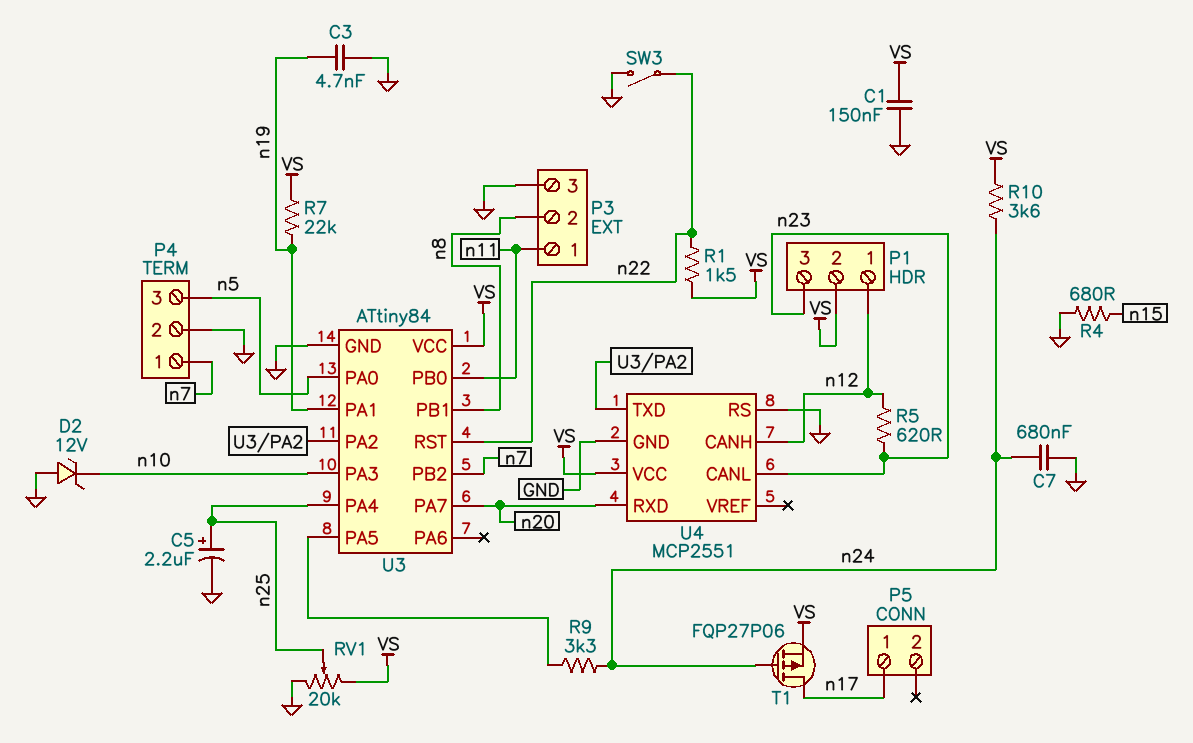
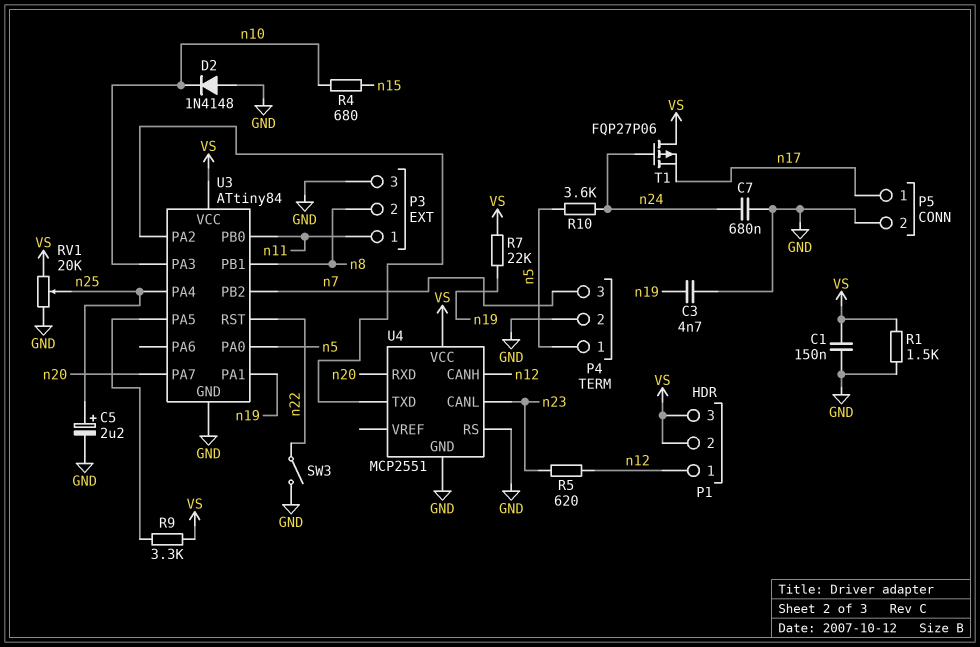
D2: zener 12V (A GND, K n10) -> diode 1N4148 (A GND, K n10)
P1 pin 3: n23 -> VS
P4 pin 1: n7 -> n5
P4 pin 3: n5 -> n7
P5 pin 2: none -> GND
R1: 1.5k (VS, n22) -> 1.5k (GND, VS)
R4: 680 (GND, n15) -> 680 (n10, n15)
R9: 3.3k (U3/PA5, n24) -> 3.3k (U3/PA5, VS)
R10: 3.6k (VS, n24) -> 3.6k (n5, n24)
T1: PMOS FQP27P06 (G n24, D n17, S VS) -> PMOS FQP27P06 (G n24, D VS, S n17)

